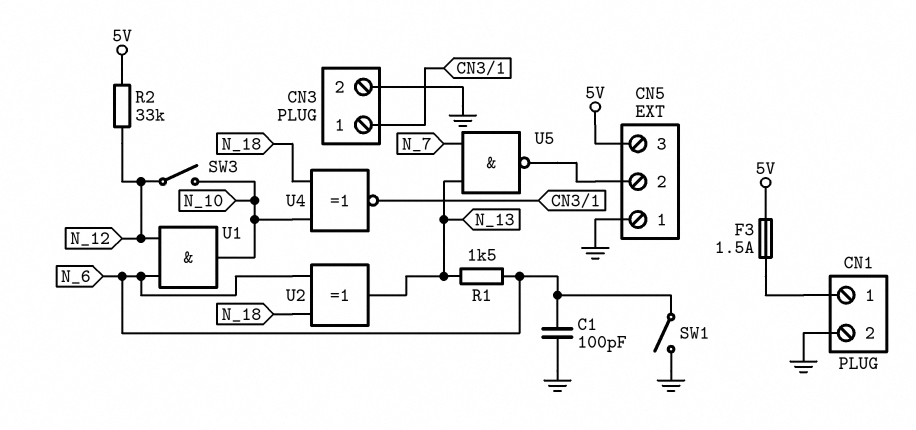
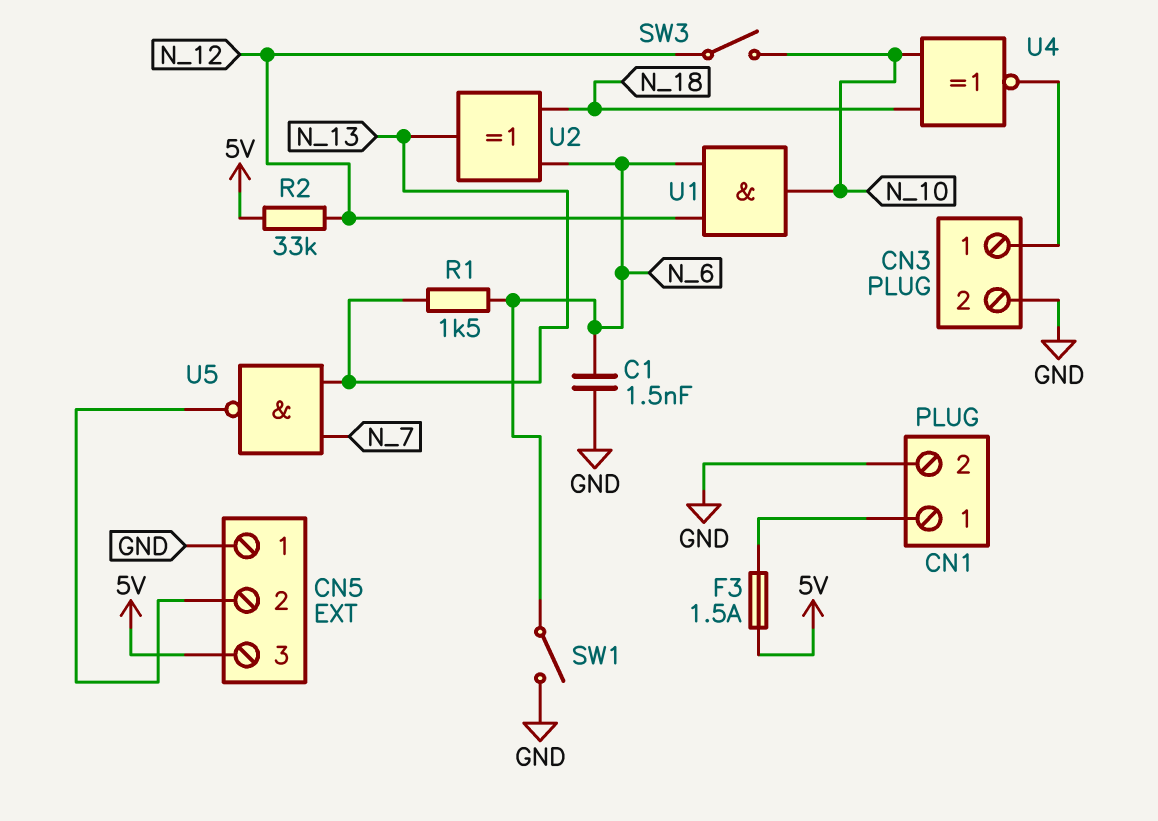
C1: 100pF (GND, N_6) -> 1.5nF (GND, N_6)

